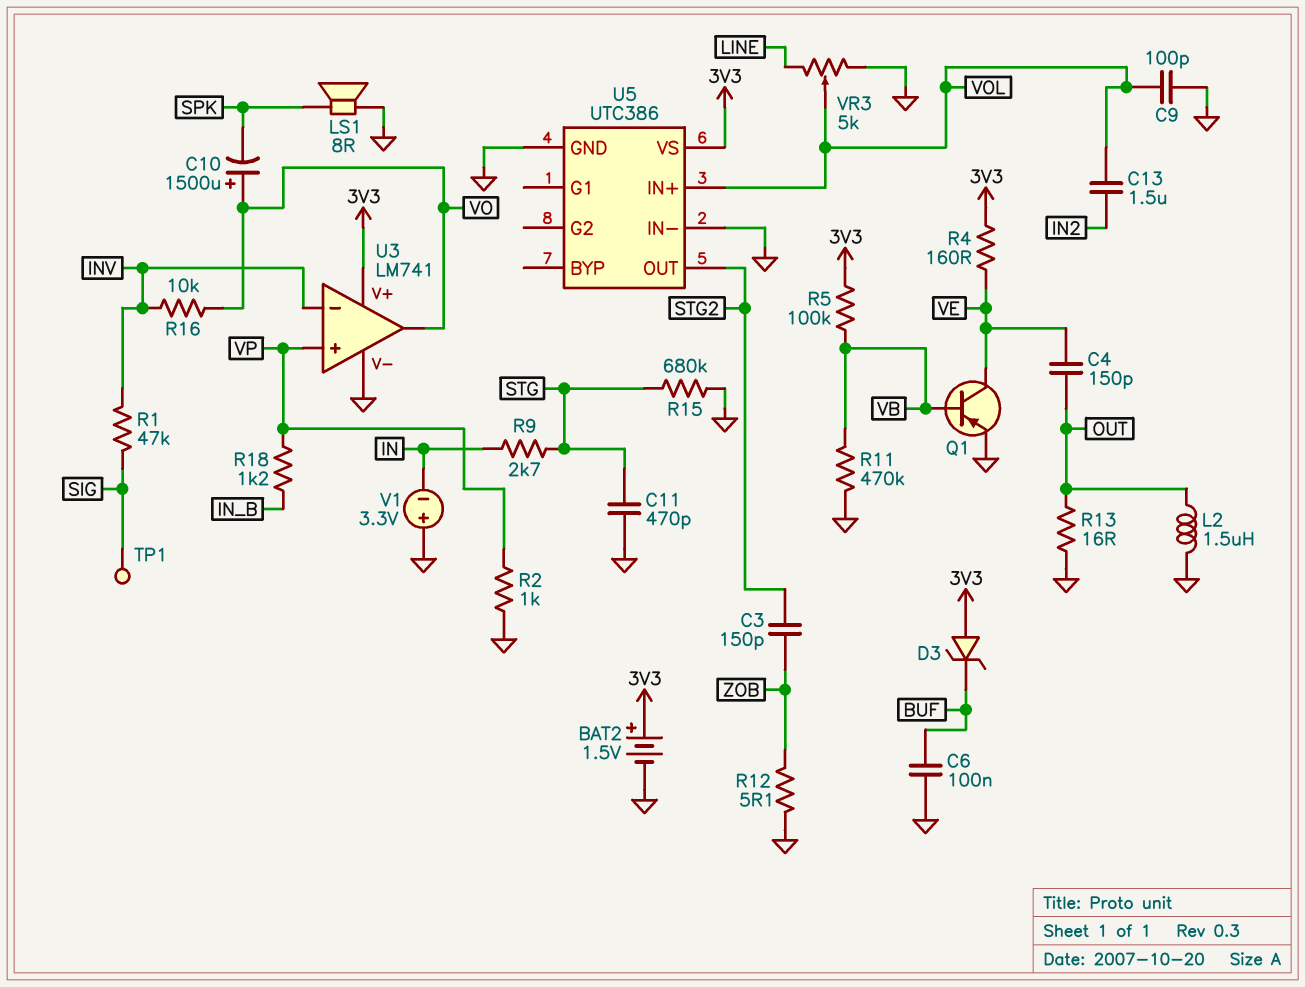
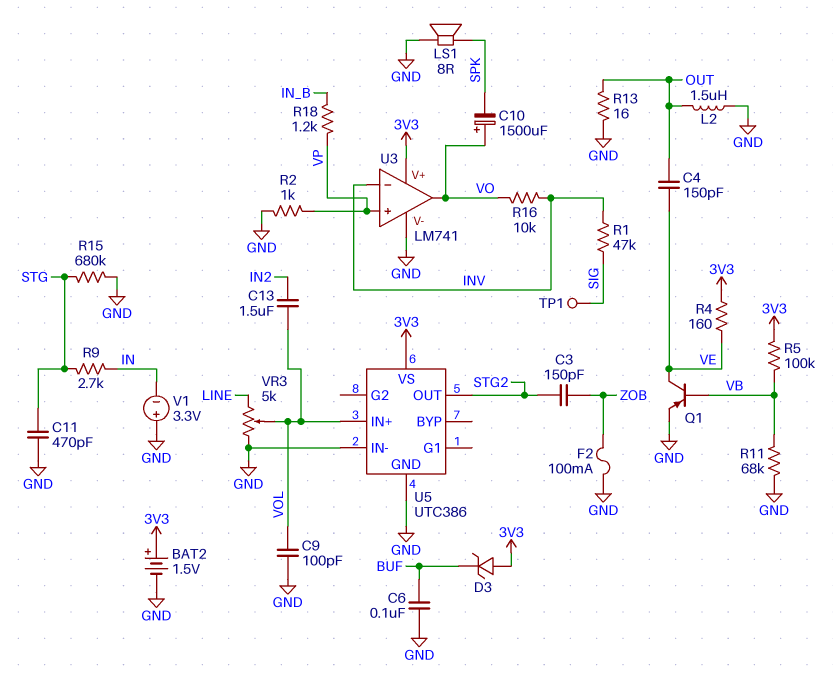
F2: none -> 100mA (GND, ZOB)
R11: 470k (GND, VB) -> 68k (GND, VB)
R12: 5.1 (GND, ZOB) -> none

